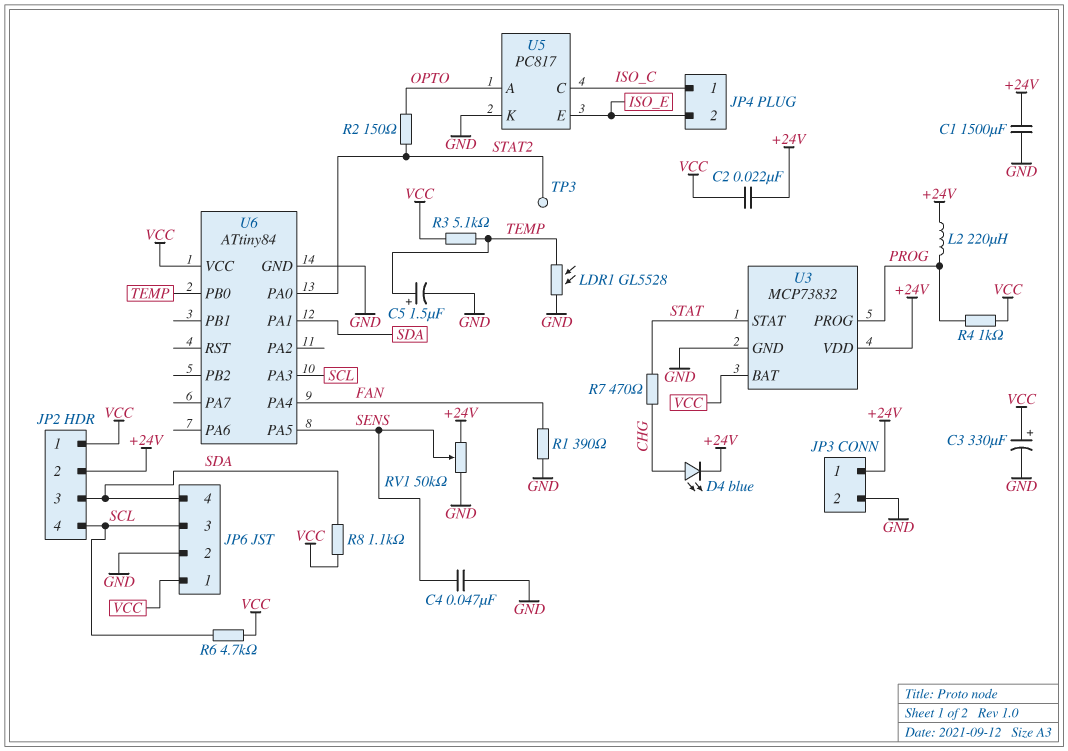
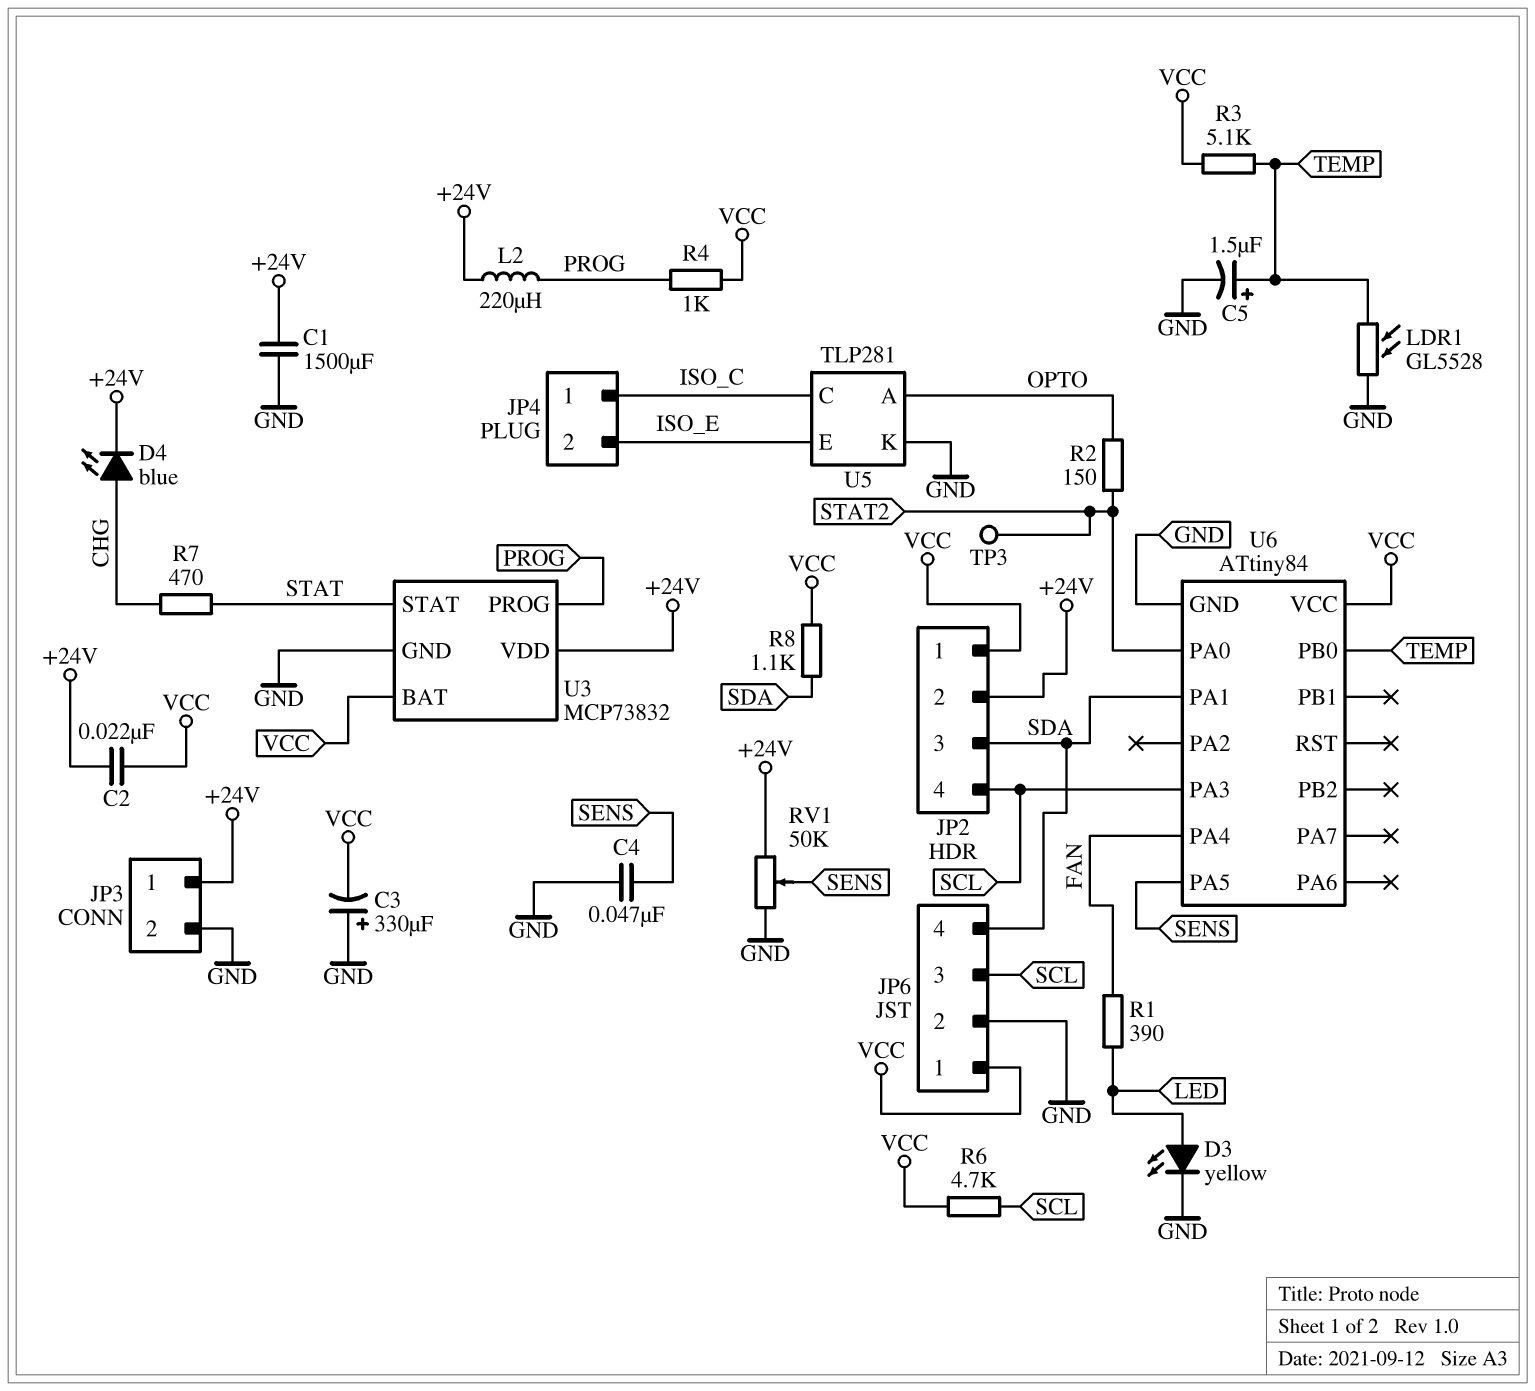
C3: 330uF (plus VCC, minus GND) -> 330uF (plus GND, minus VCC)
D3: none -> LED yellow (A LED, K GND)
R1: 390 (FAN, GND) -> 390 (FAN, LED)
U5: PC817 -> TLP281

